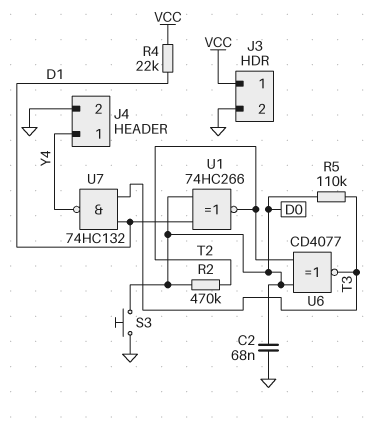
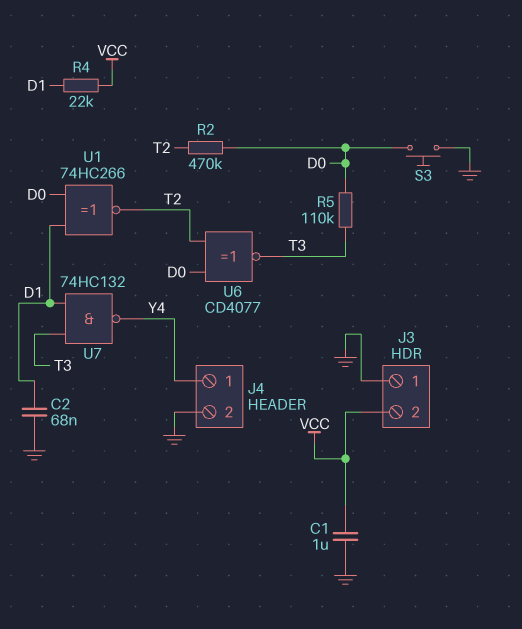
C1: none -> 1uF (GND, VCC)
C2: 68nF (D0, GND) -> 68nF (D1, GND)
J3 pin 1: VCC -> GND
J3 pin 2: GND -> VCC

